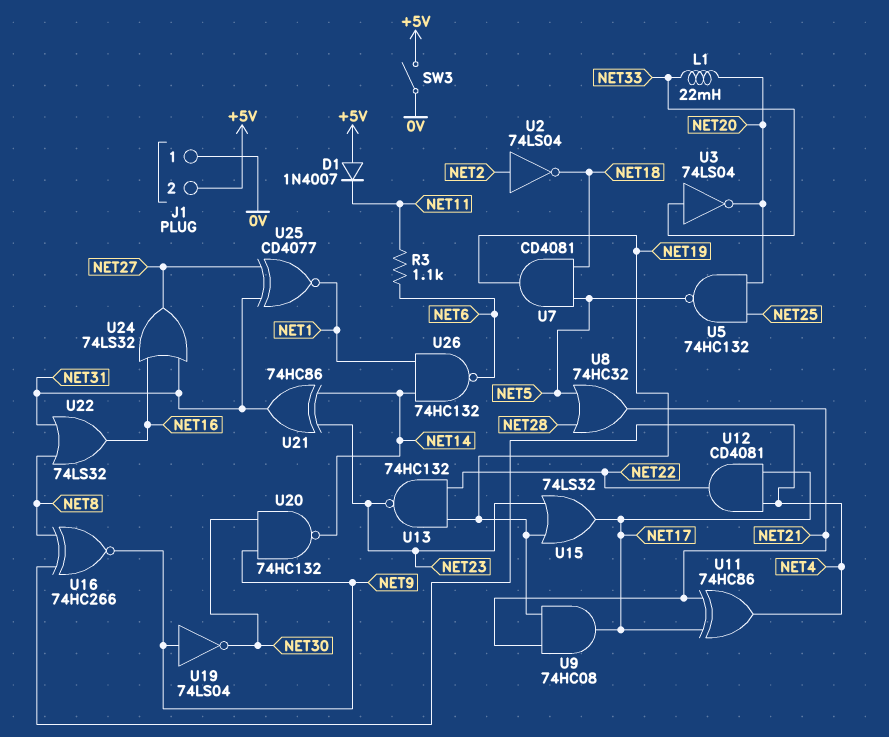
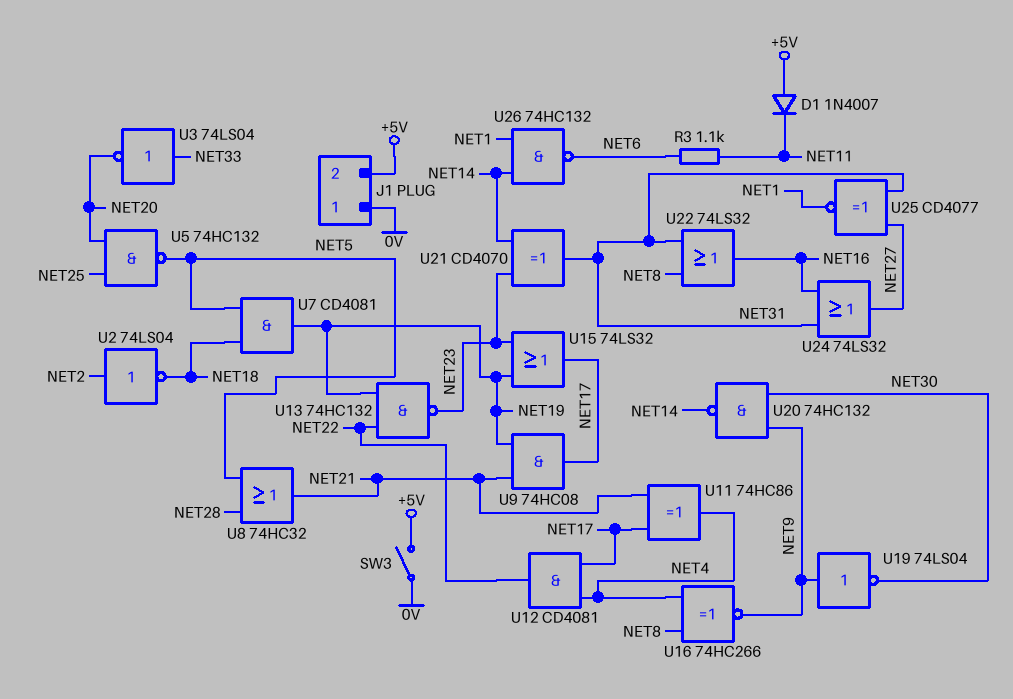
L1: 22mH (NET20, NET33) -> none
U21: XOR 74HC86 (in NET14, in NET23, out NET31) -> XOR CD4070 (in NET14, in NET23, out NET31)

